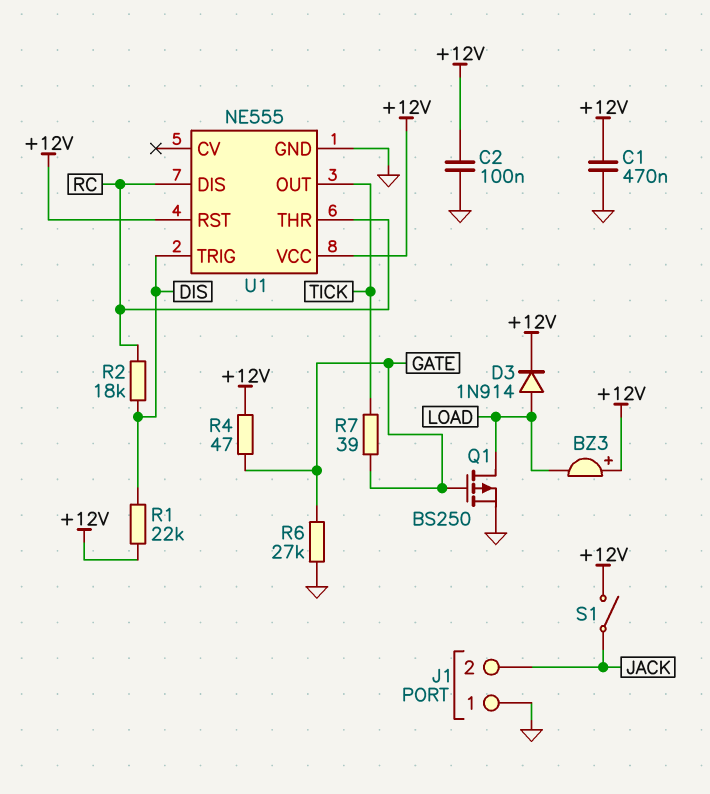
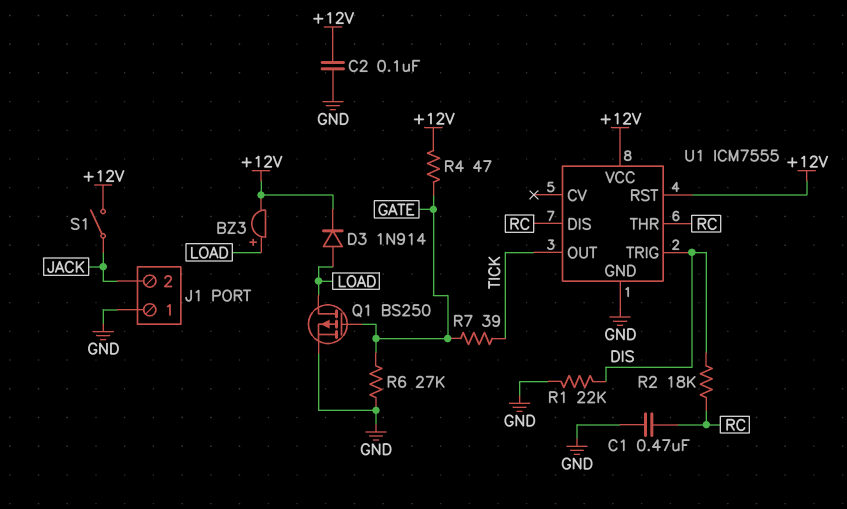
BZ3: buzzer (plus +12V, minus LOAD) -> buzzer (plus LOAD, minus +12V)
C1: 470nF (+12V, GND) -> 470nF (GND, RC)
R1: 22k (+12V, DIS) -> 22k (DIS, GND)
U1: NE555 -> ICM7555

